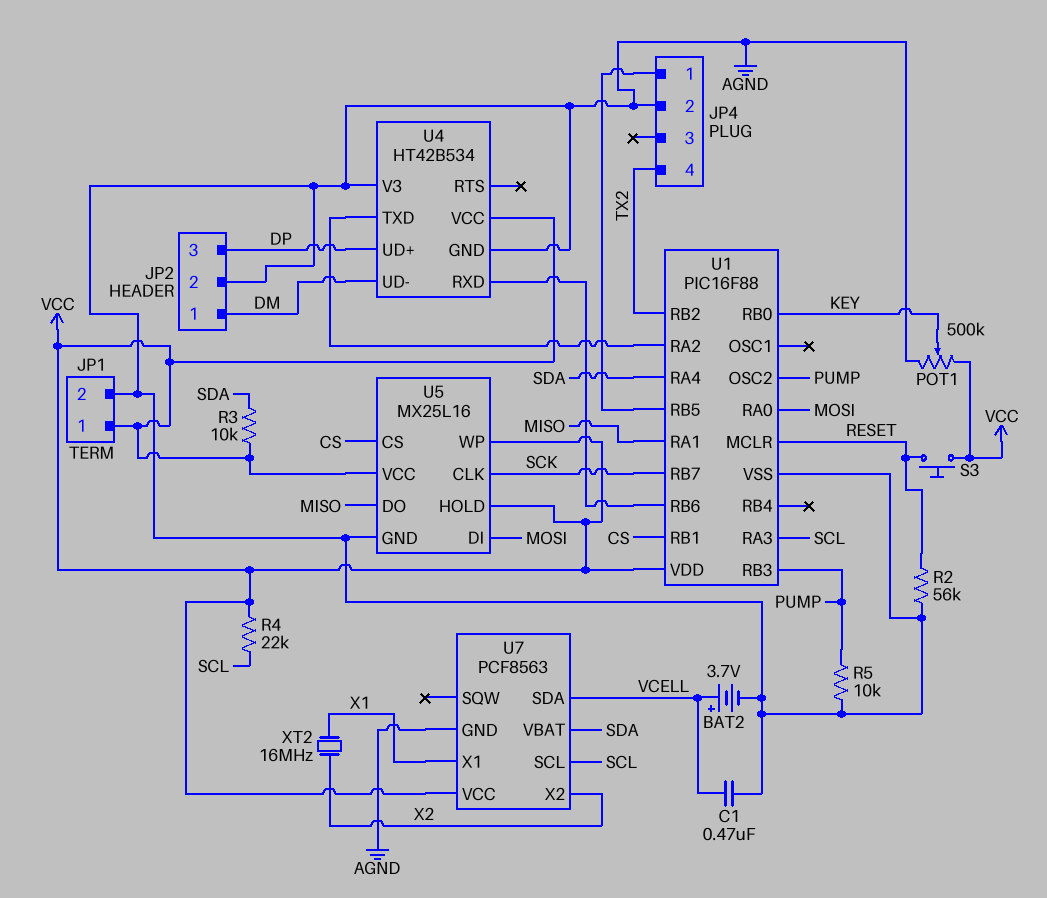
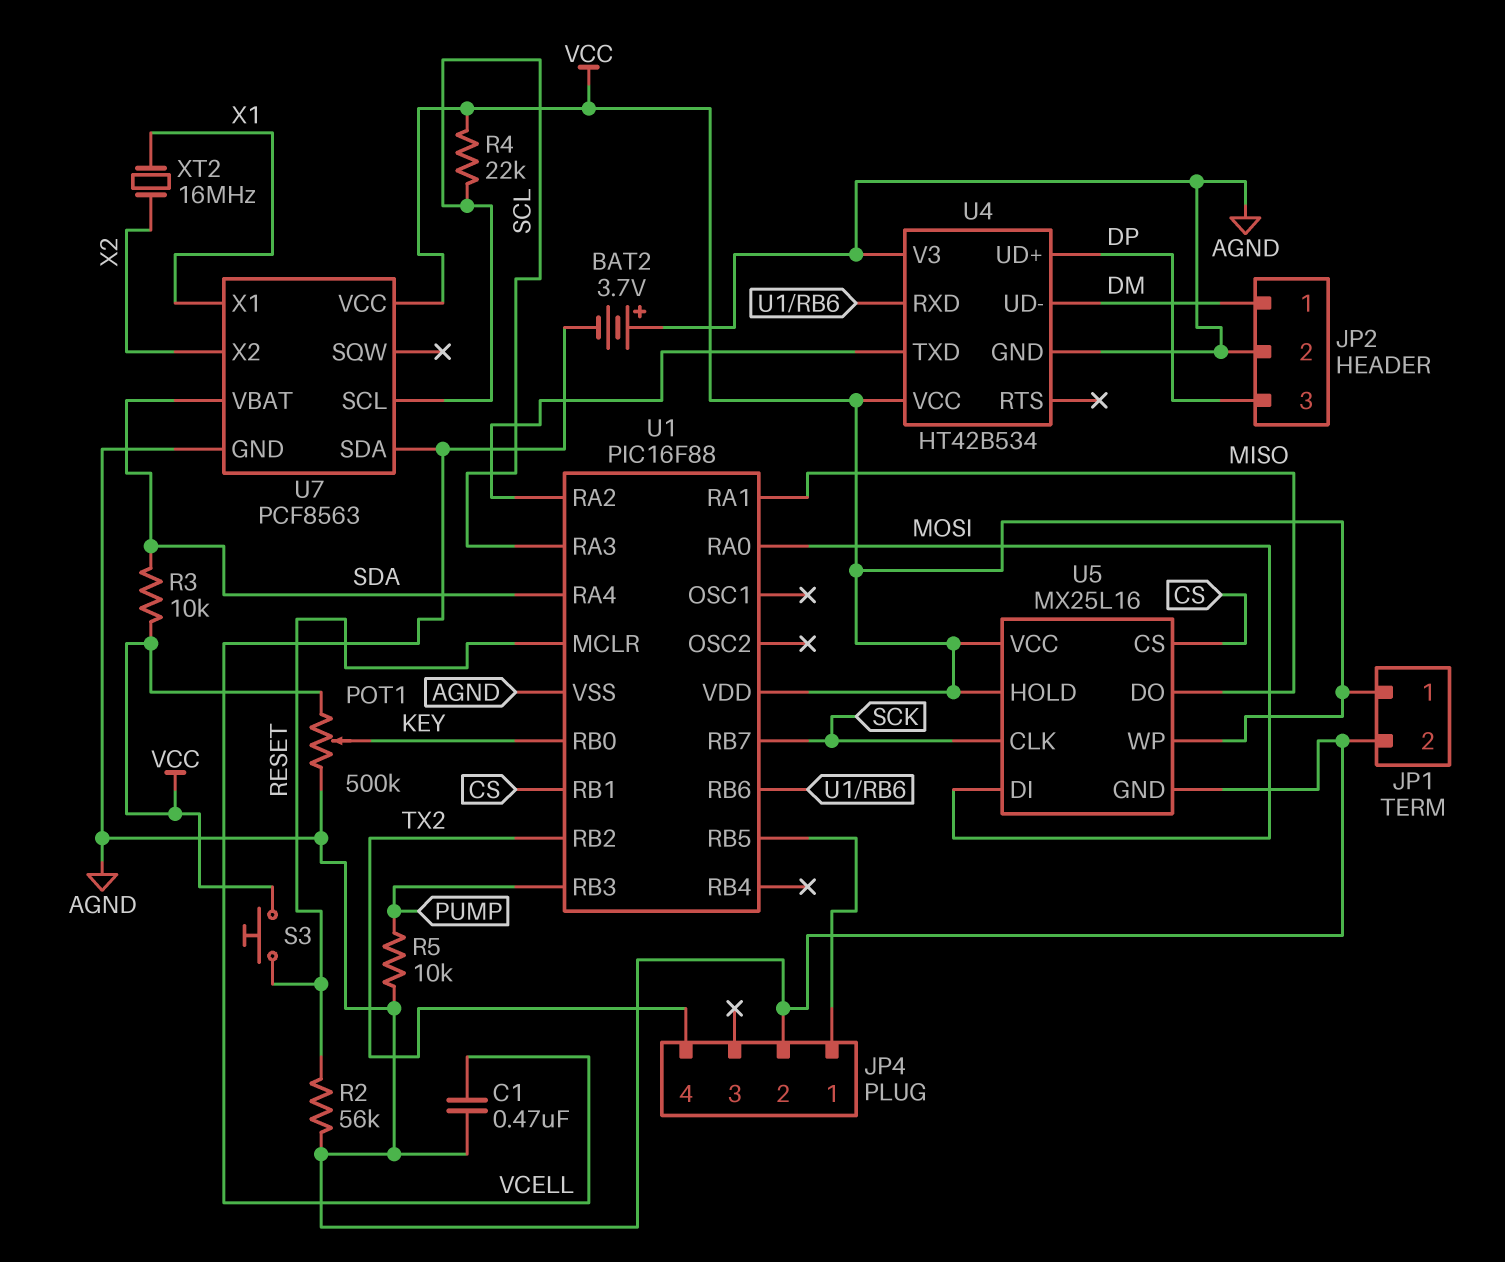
BAT2: 3.7V (plus VCELL, minus AGND) -> 3.7V (plus AGND, minus VCELL)
U1 pin OSC2: PUMP -> none

